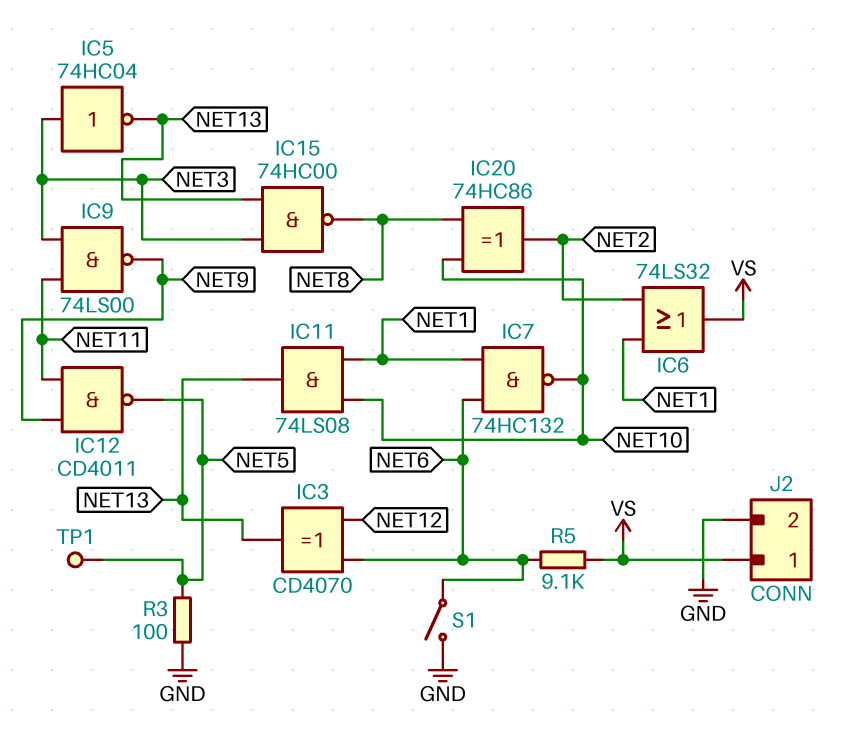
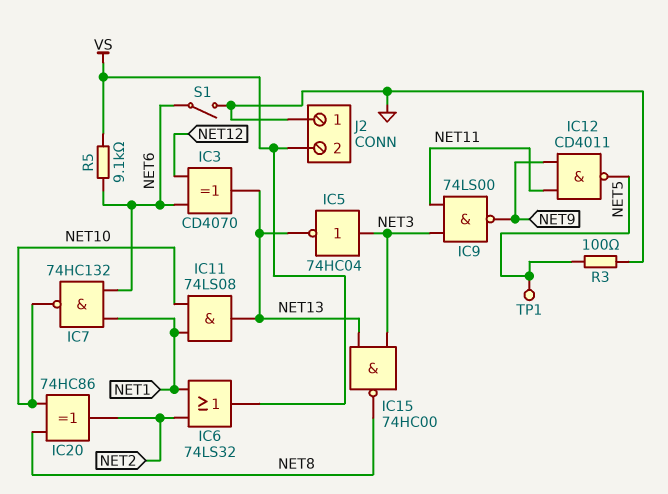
J2 pin 1: VS -> GND
J2 pin 2: GND -> VS

